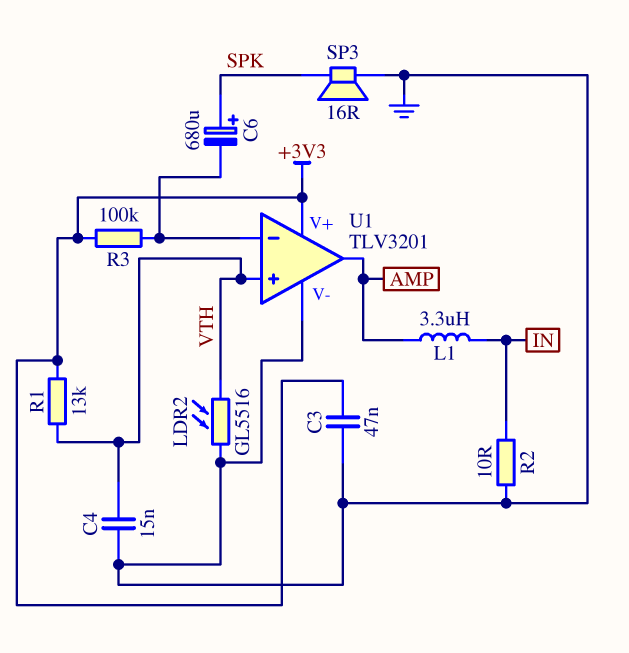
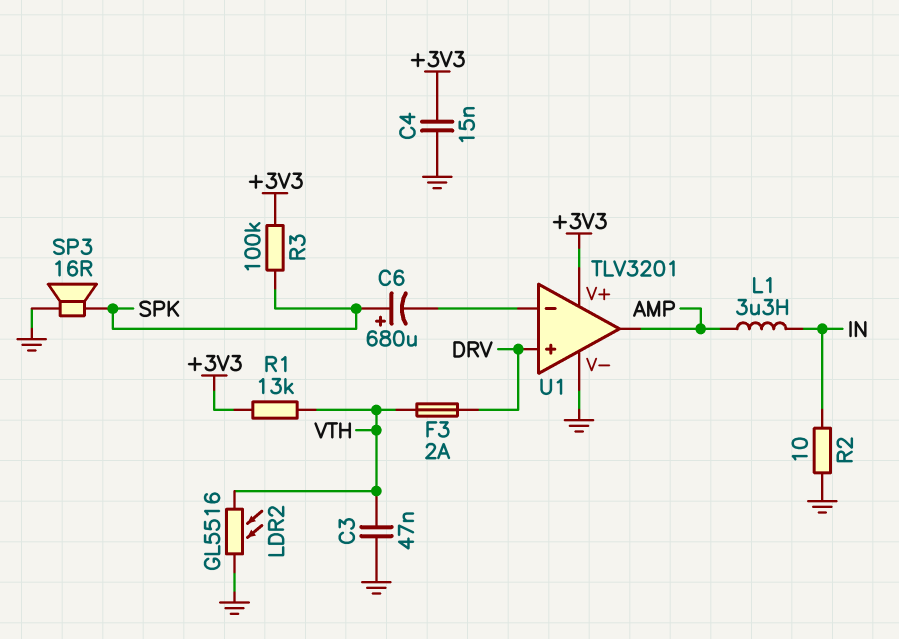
C3: 47nF (+3V3, GND) -> 47nF (GND, VTH)
C4: 15nF (GND, VTH) -> 15nF (+3V3, GND)
F3: none -> 2A (DRV, VTH)
R3: 100k (+3V3, U1/in-) -> 100k (+3V3, SPK)
U1 pin in+: VTH -> DRV

